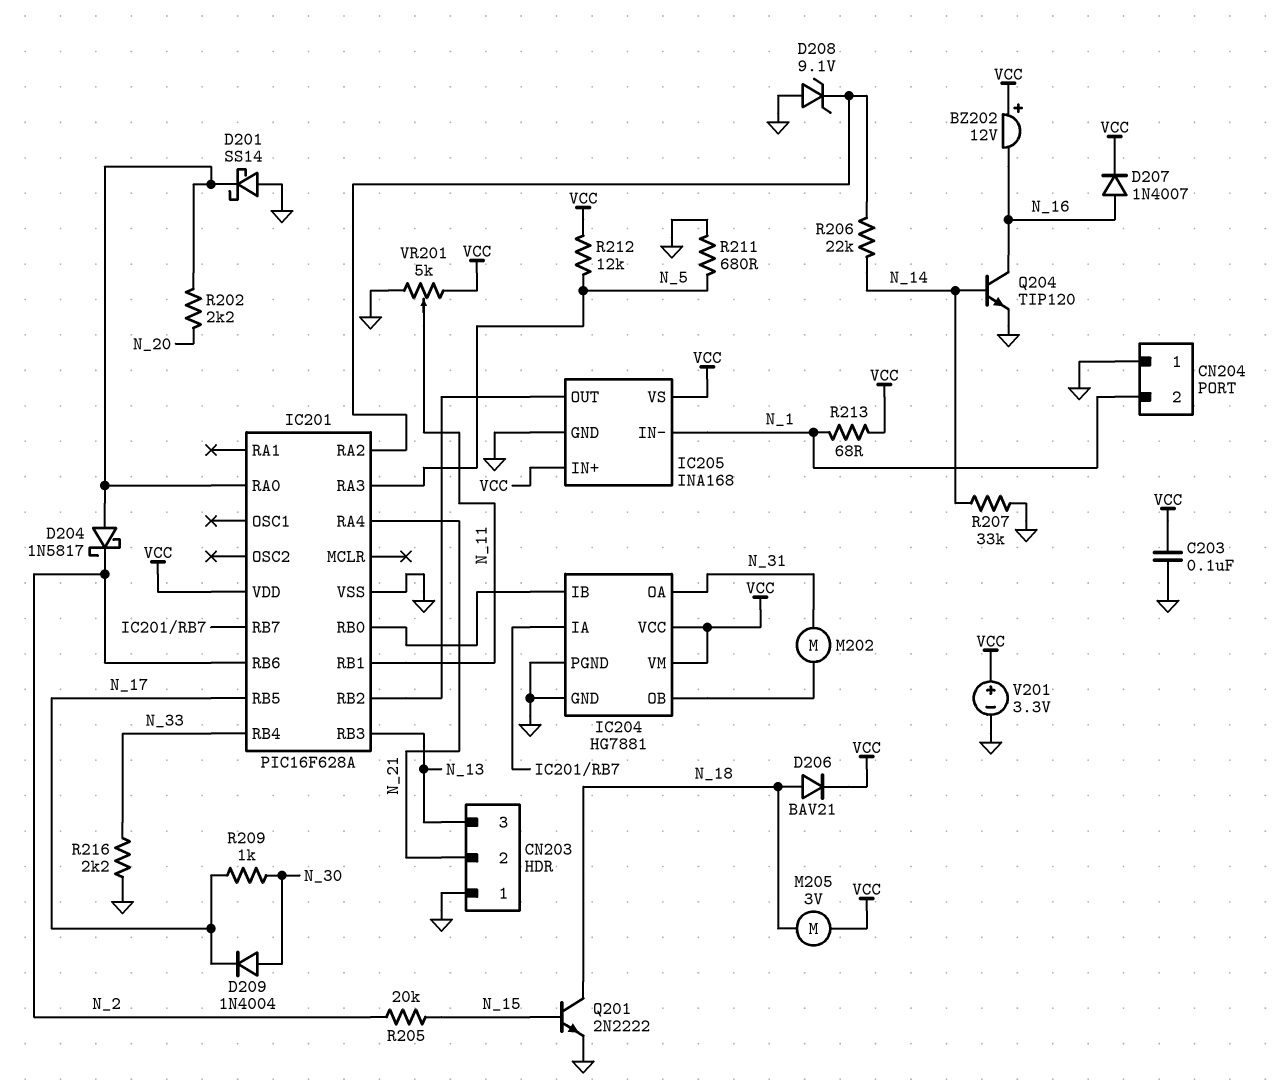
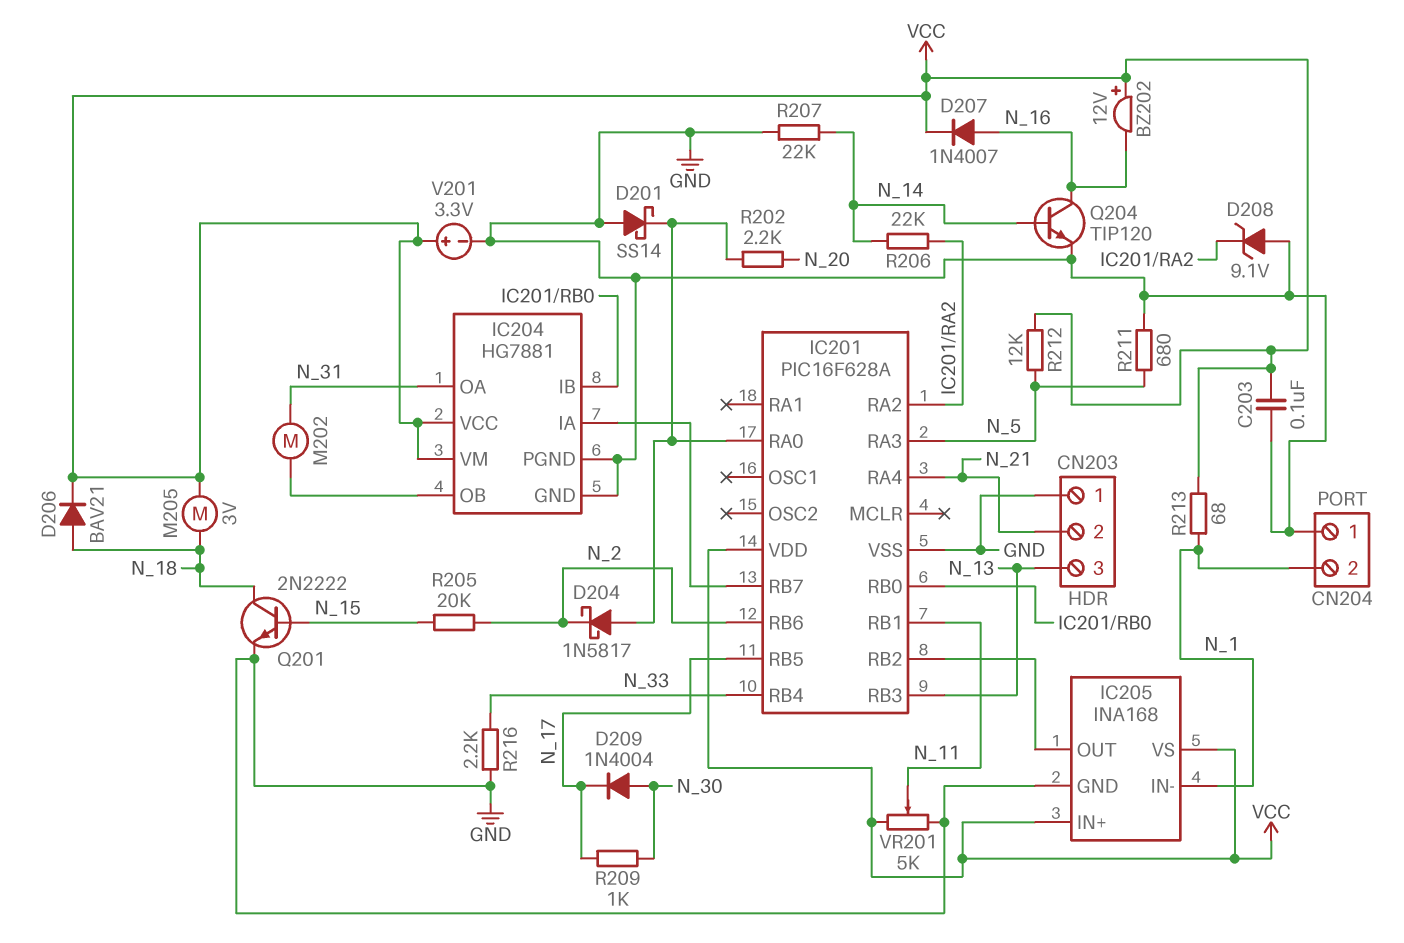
R207: 33k (GND, N_14) -> 22k (GND, N_14)

